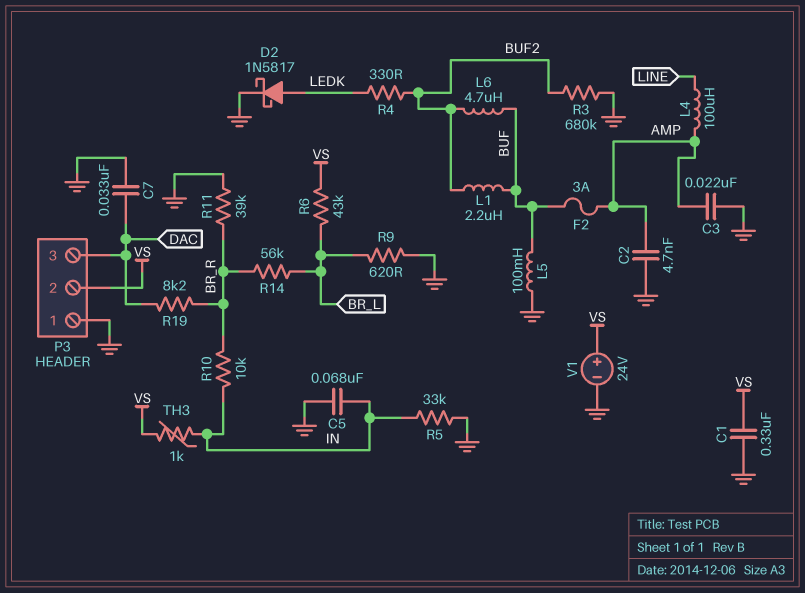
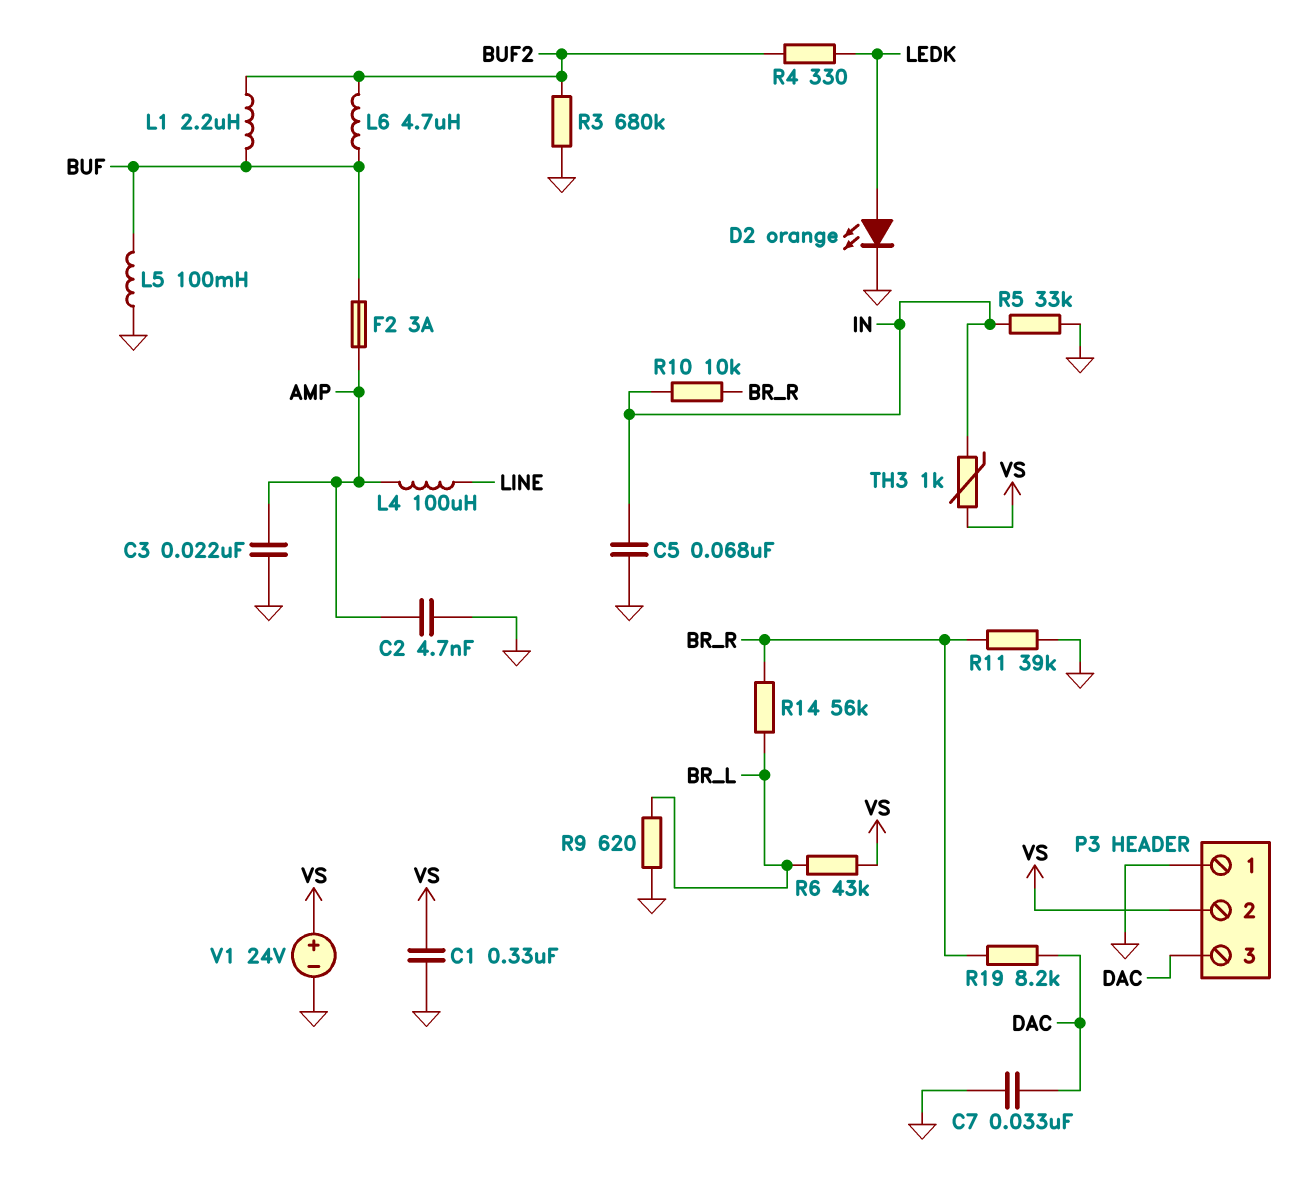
D2: schottky 1N5817 (A LEDK, K GND) -> LED orange (A LEDK, K GND)

